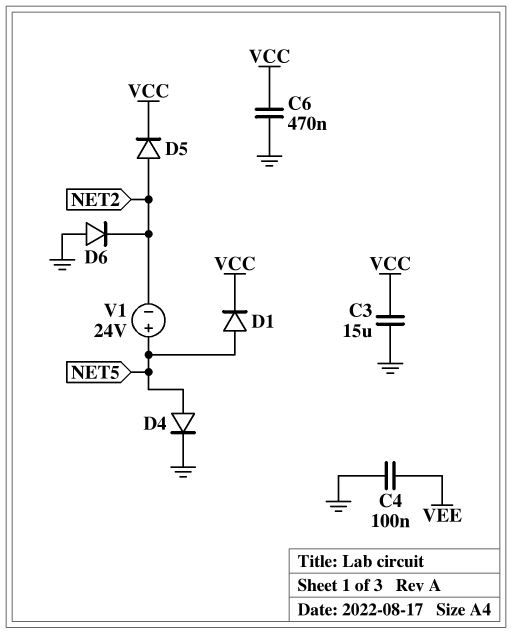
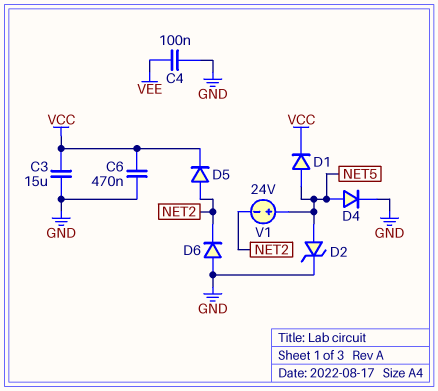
D2: none -> zener (A NET5, K GND)

